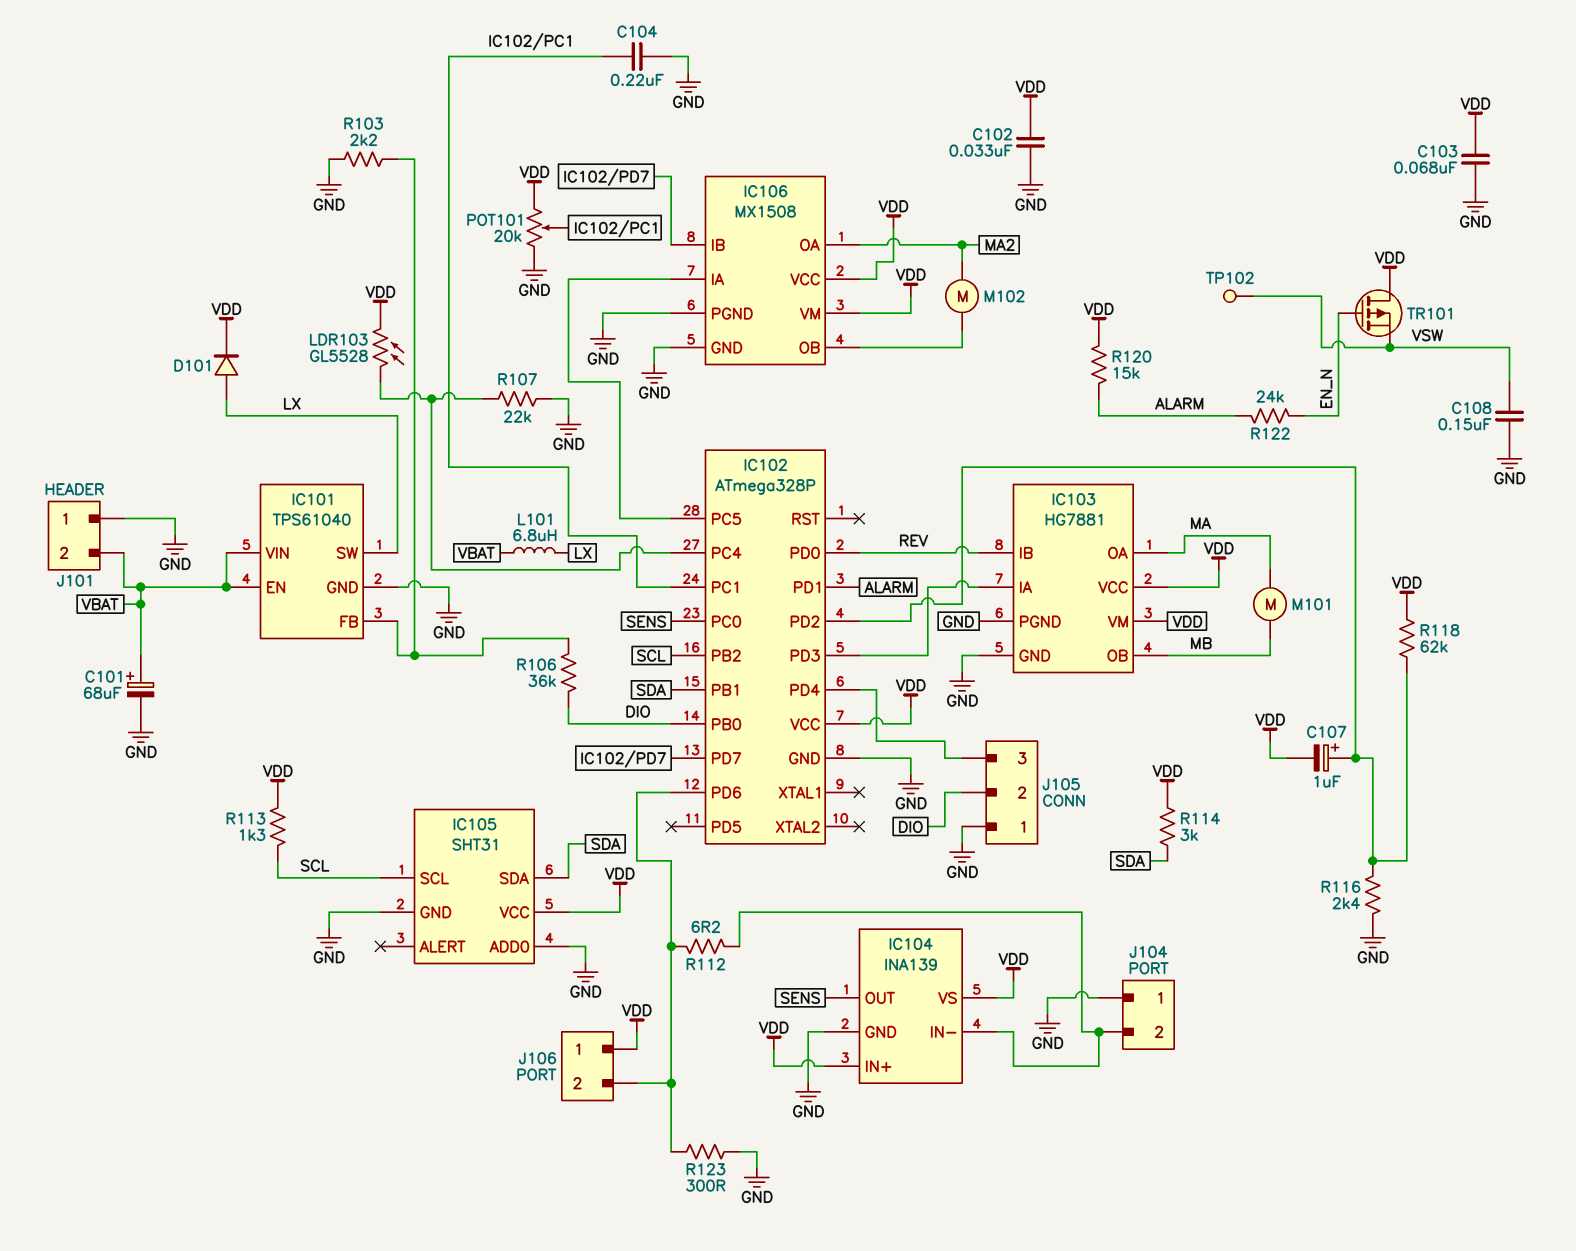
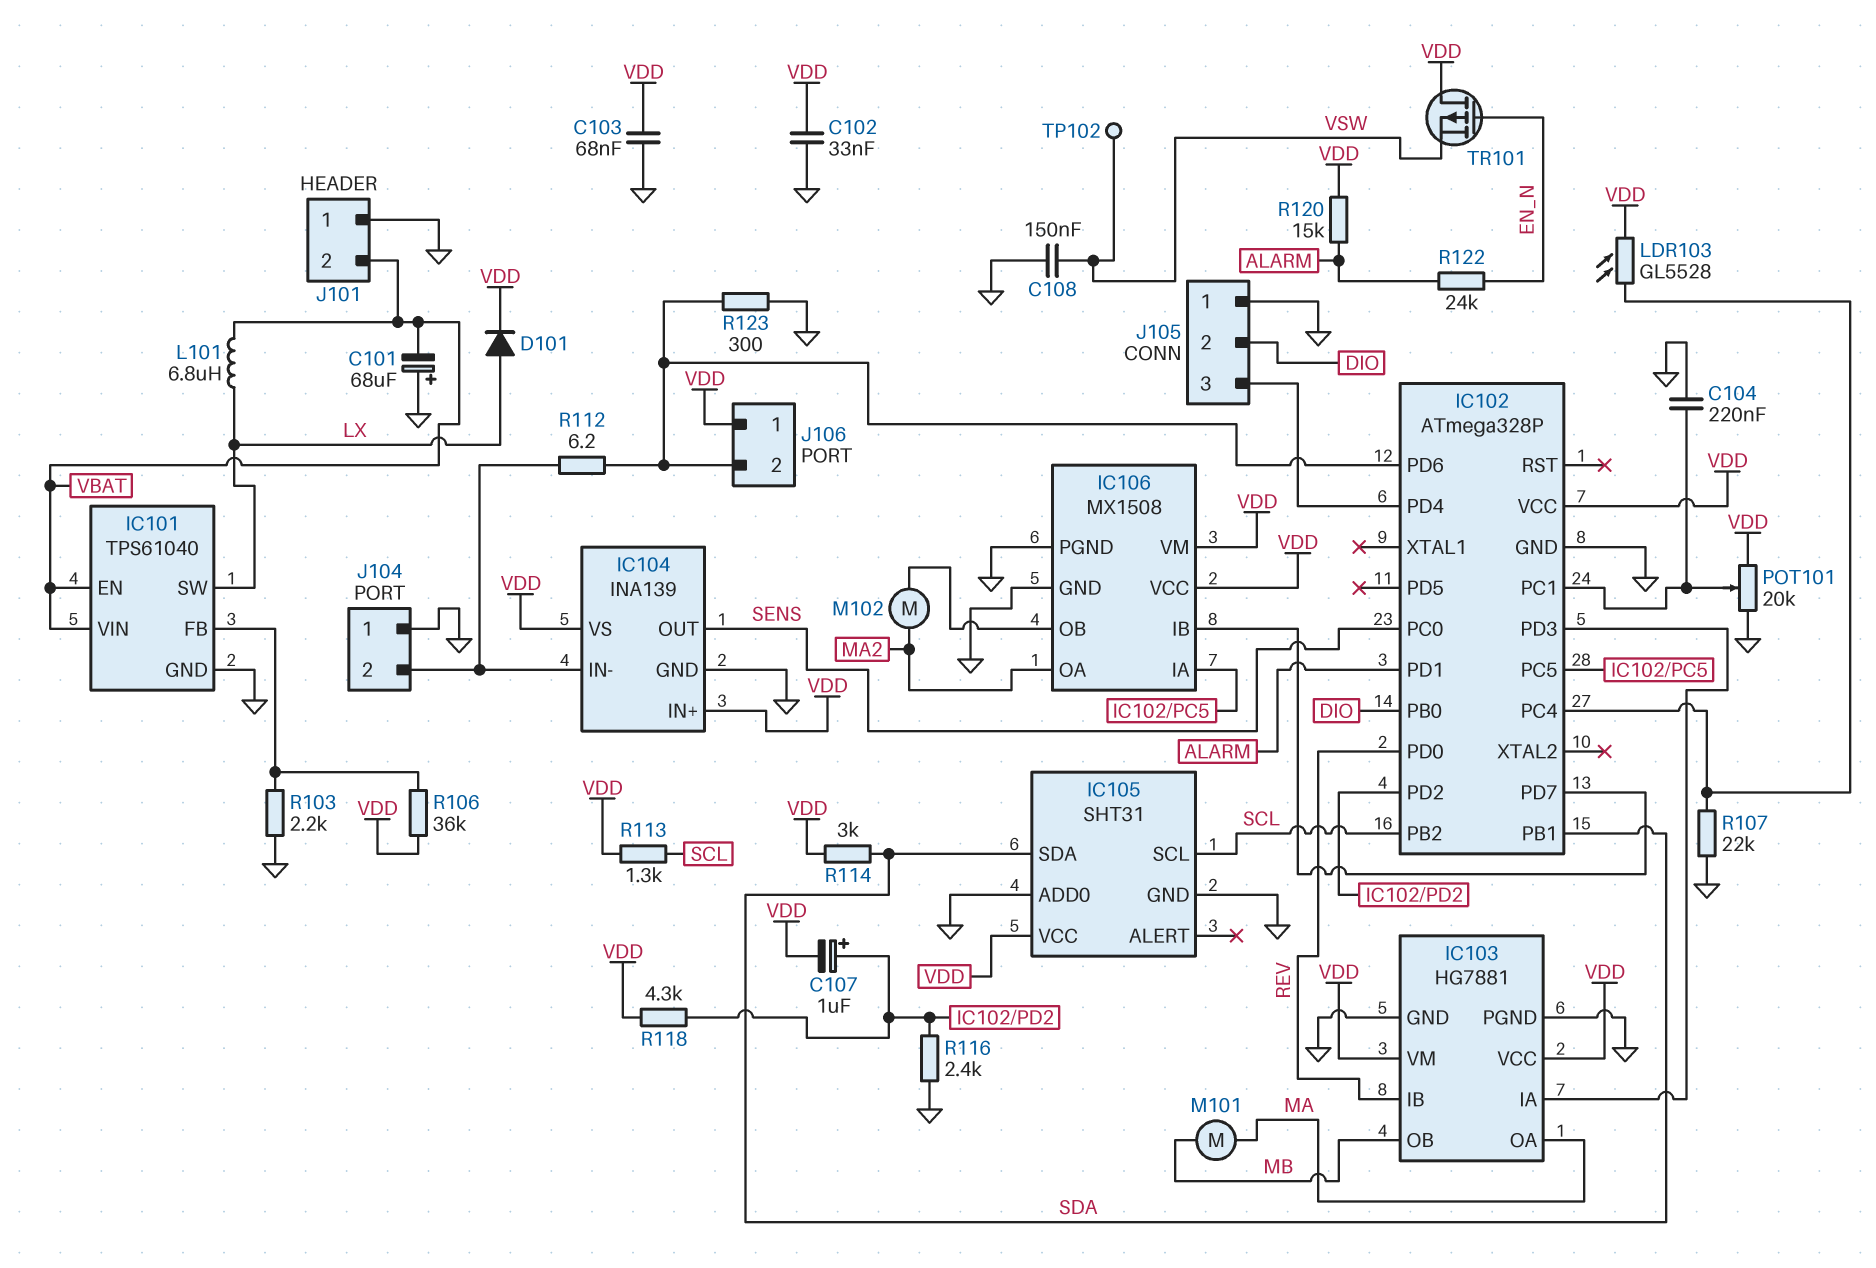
C101: 68uF (plus VBAT, minus GND) -> 68uF (plus GND, minus VBAT)
R106: 36k (DIO, IC101/FB) -> 36k (IC101/FB, VDD)
R118: 62k (IC102/PD2, VDD) -> 4.3k (IC102/PD2, VDD)

